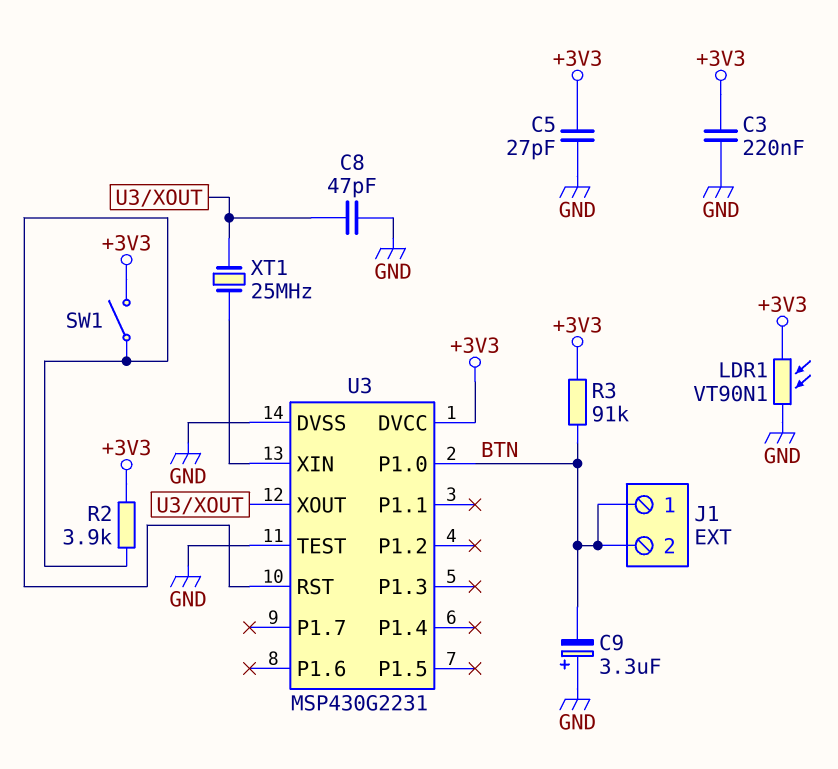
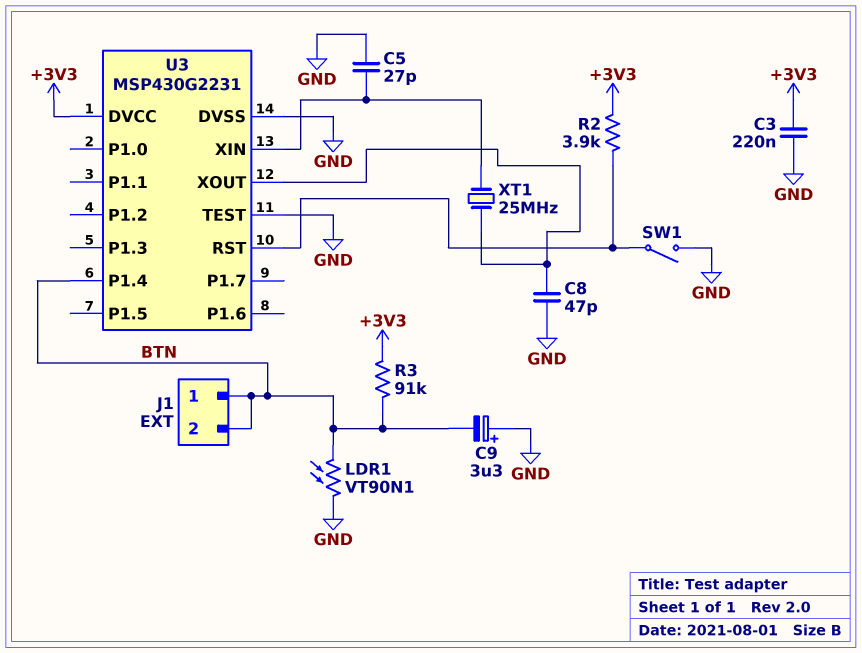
C5: 27pF (+3V3, GND) -> 27pF (GND, U3/XIN)
LDR1: VT90N1 (+3V3, GND) -> VT90N1 (BTN, GND)
SW1: switch (+3V3, U3/RST) -> switch (GND, U3/RST)
U3 pin P1.0: BTN -> none
U3 pin P1.4: none -> BTN

